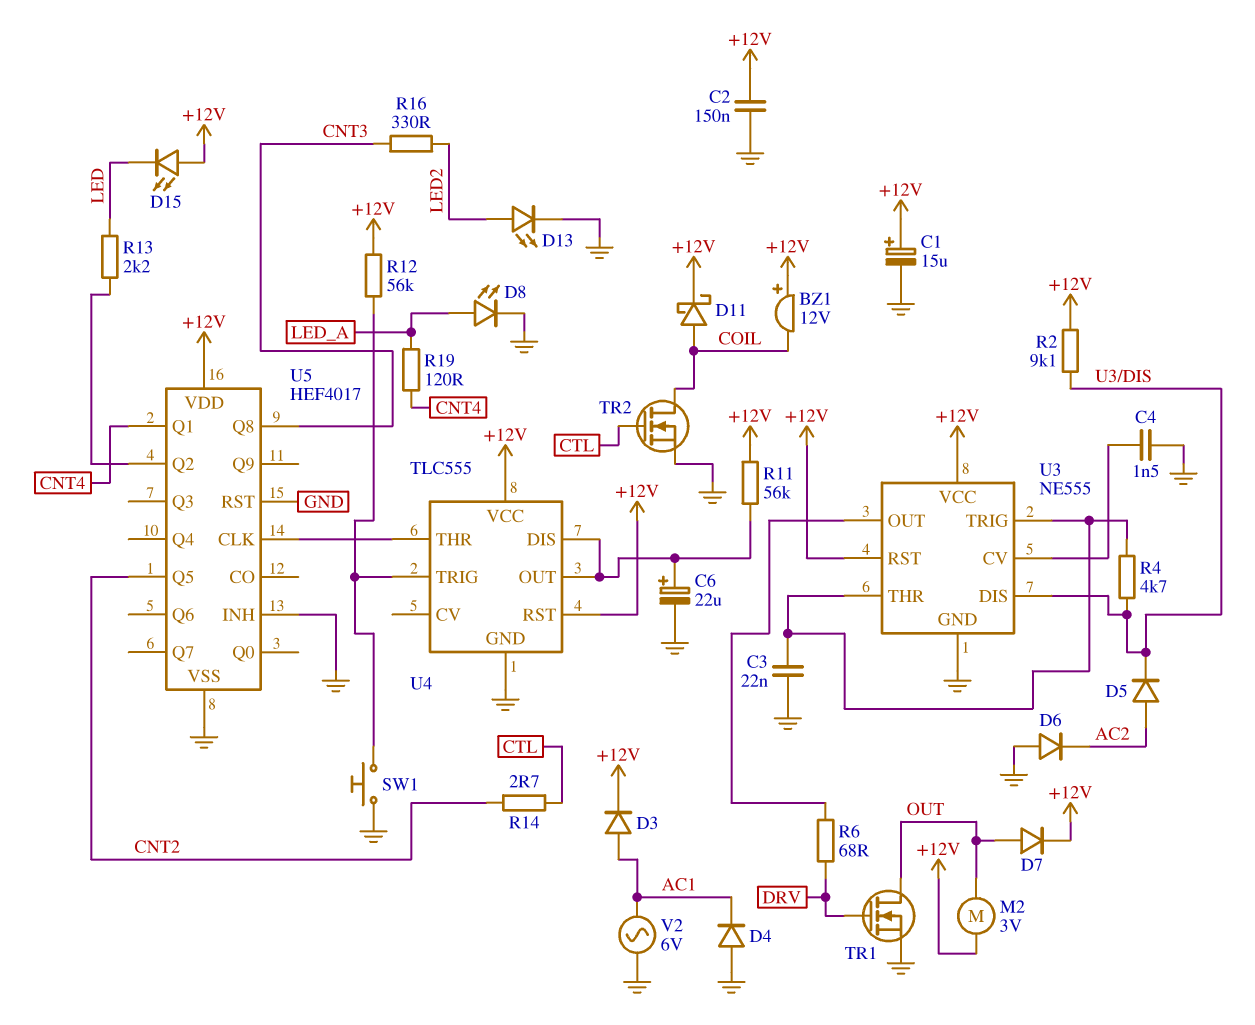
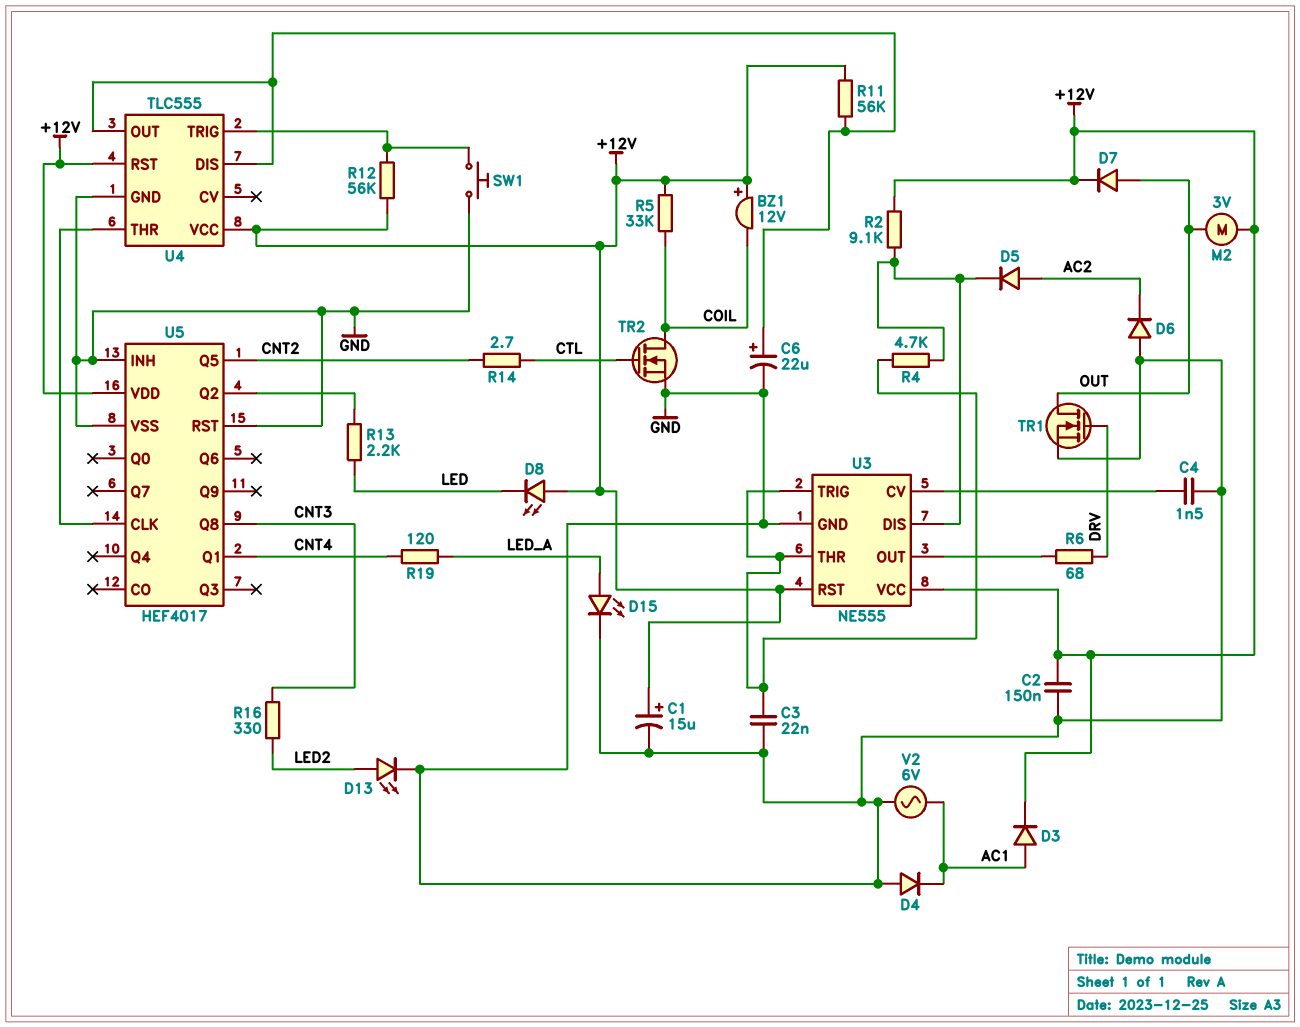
D8: LED (A LED_A, K GND) -> LED (A +12V, K LED)
D11: schottky (A COIL, K +12V) -> none
D15: LED (A +12V, K LED) -> LED (A LED_A, K GND)
R5: none -> 33k (+12V, COIL)

